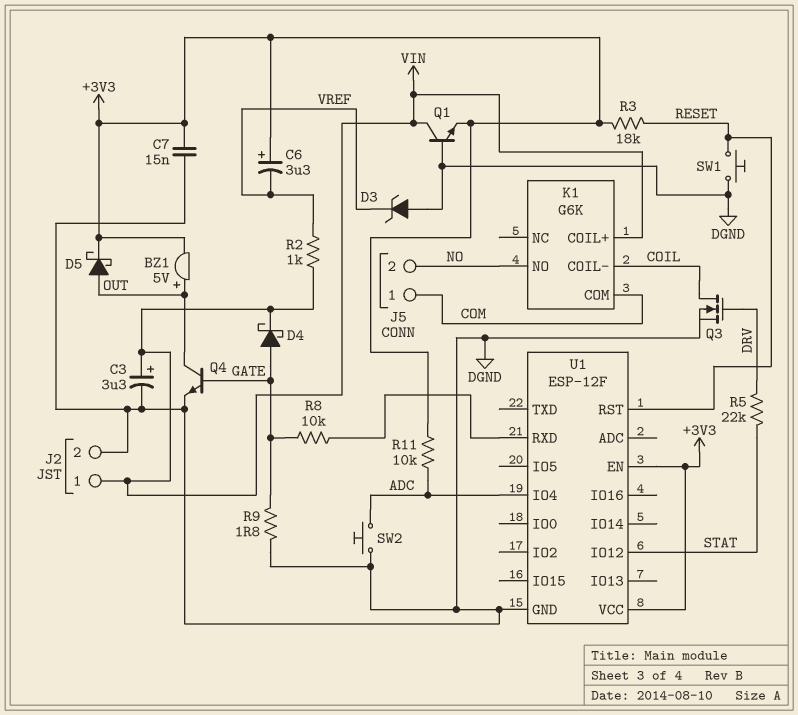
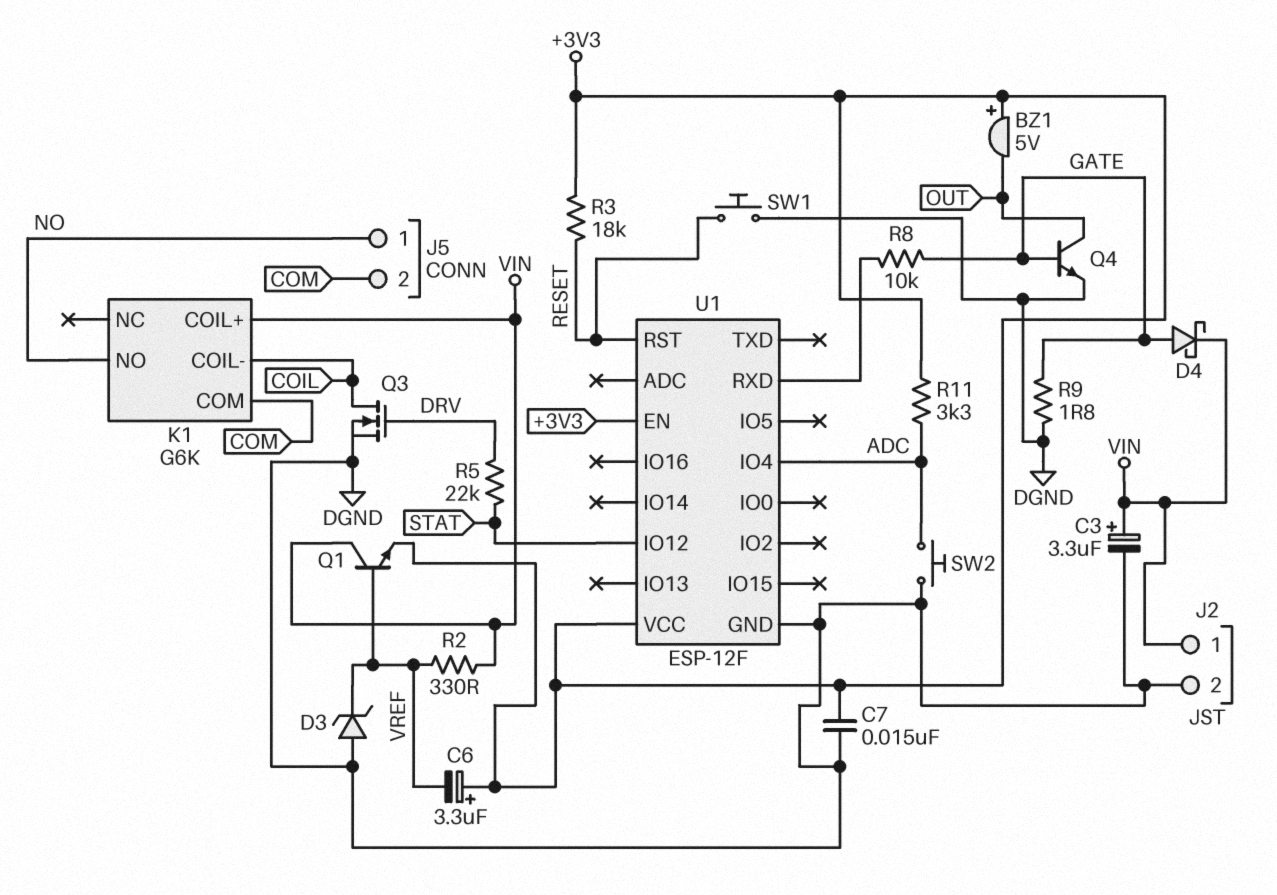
BZ1: buzzer 5V (plus OUT, minus +3V3) -> buzzer 5V (plus +3V3, minus OUT)
D5: schottky (A OUT, K +3V3) -> none
J5 pin 1: COM -> NO
J5 pin 2: NO -> COM
Q1: NPN (B DGND, C VIN, E +3V3) -> NPN (B VREF, C VIN, E +3V3)
R2: 1k (VIN, VREF) -> 330 (VIN, VREF)
R11: 10k (+3V3, ADC) -> 3.3k (+3V3, ADC)

